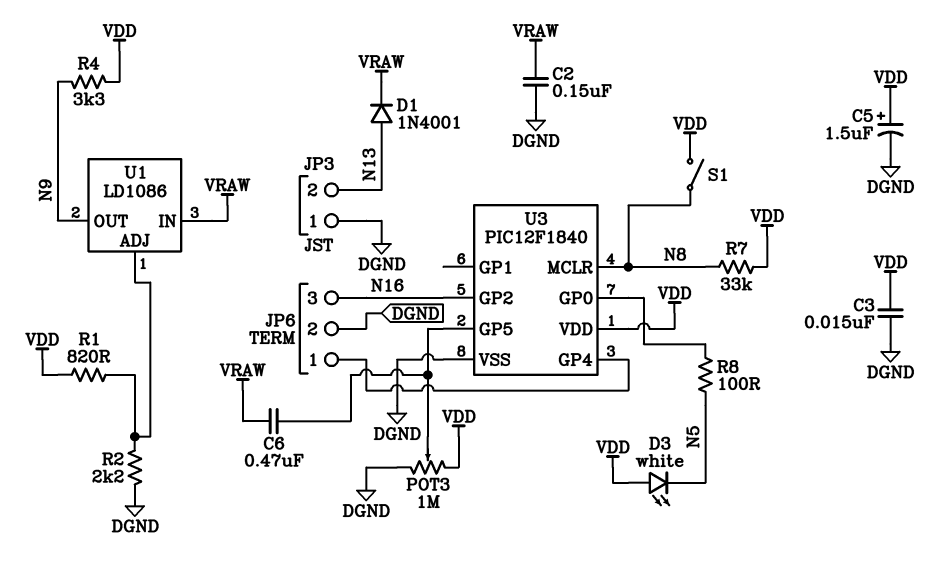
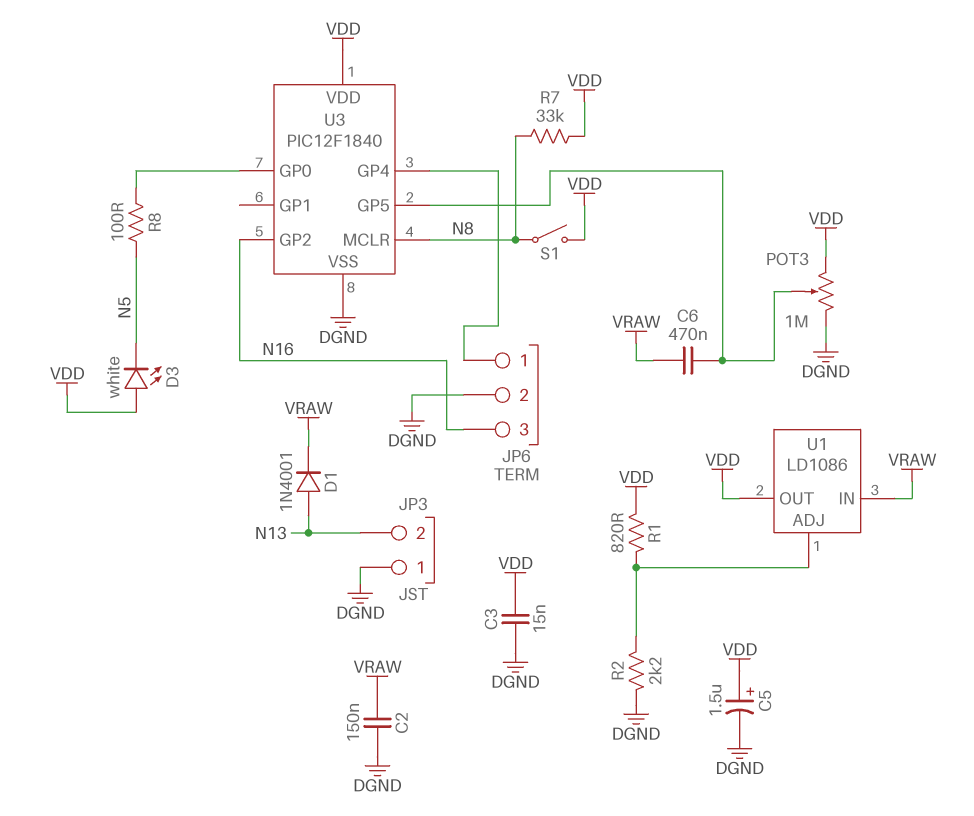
R4: 3.3k (N9, VDD) -> none
U1 pin OUT: N9 -> VDD

